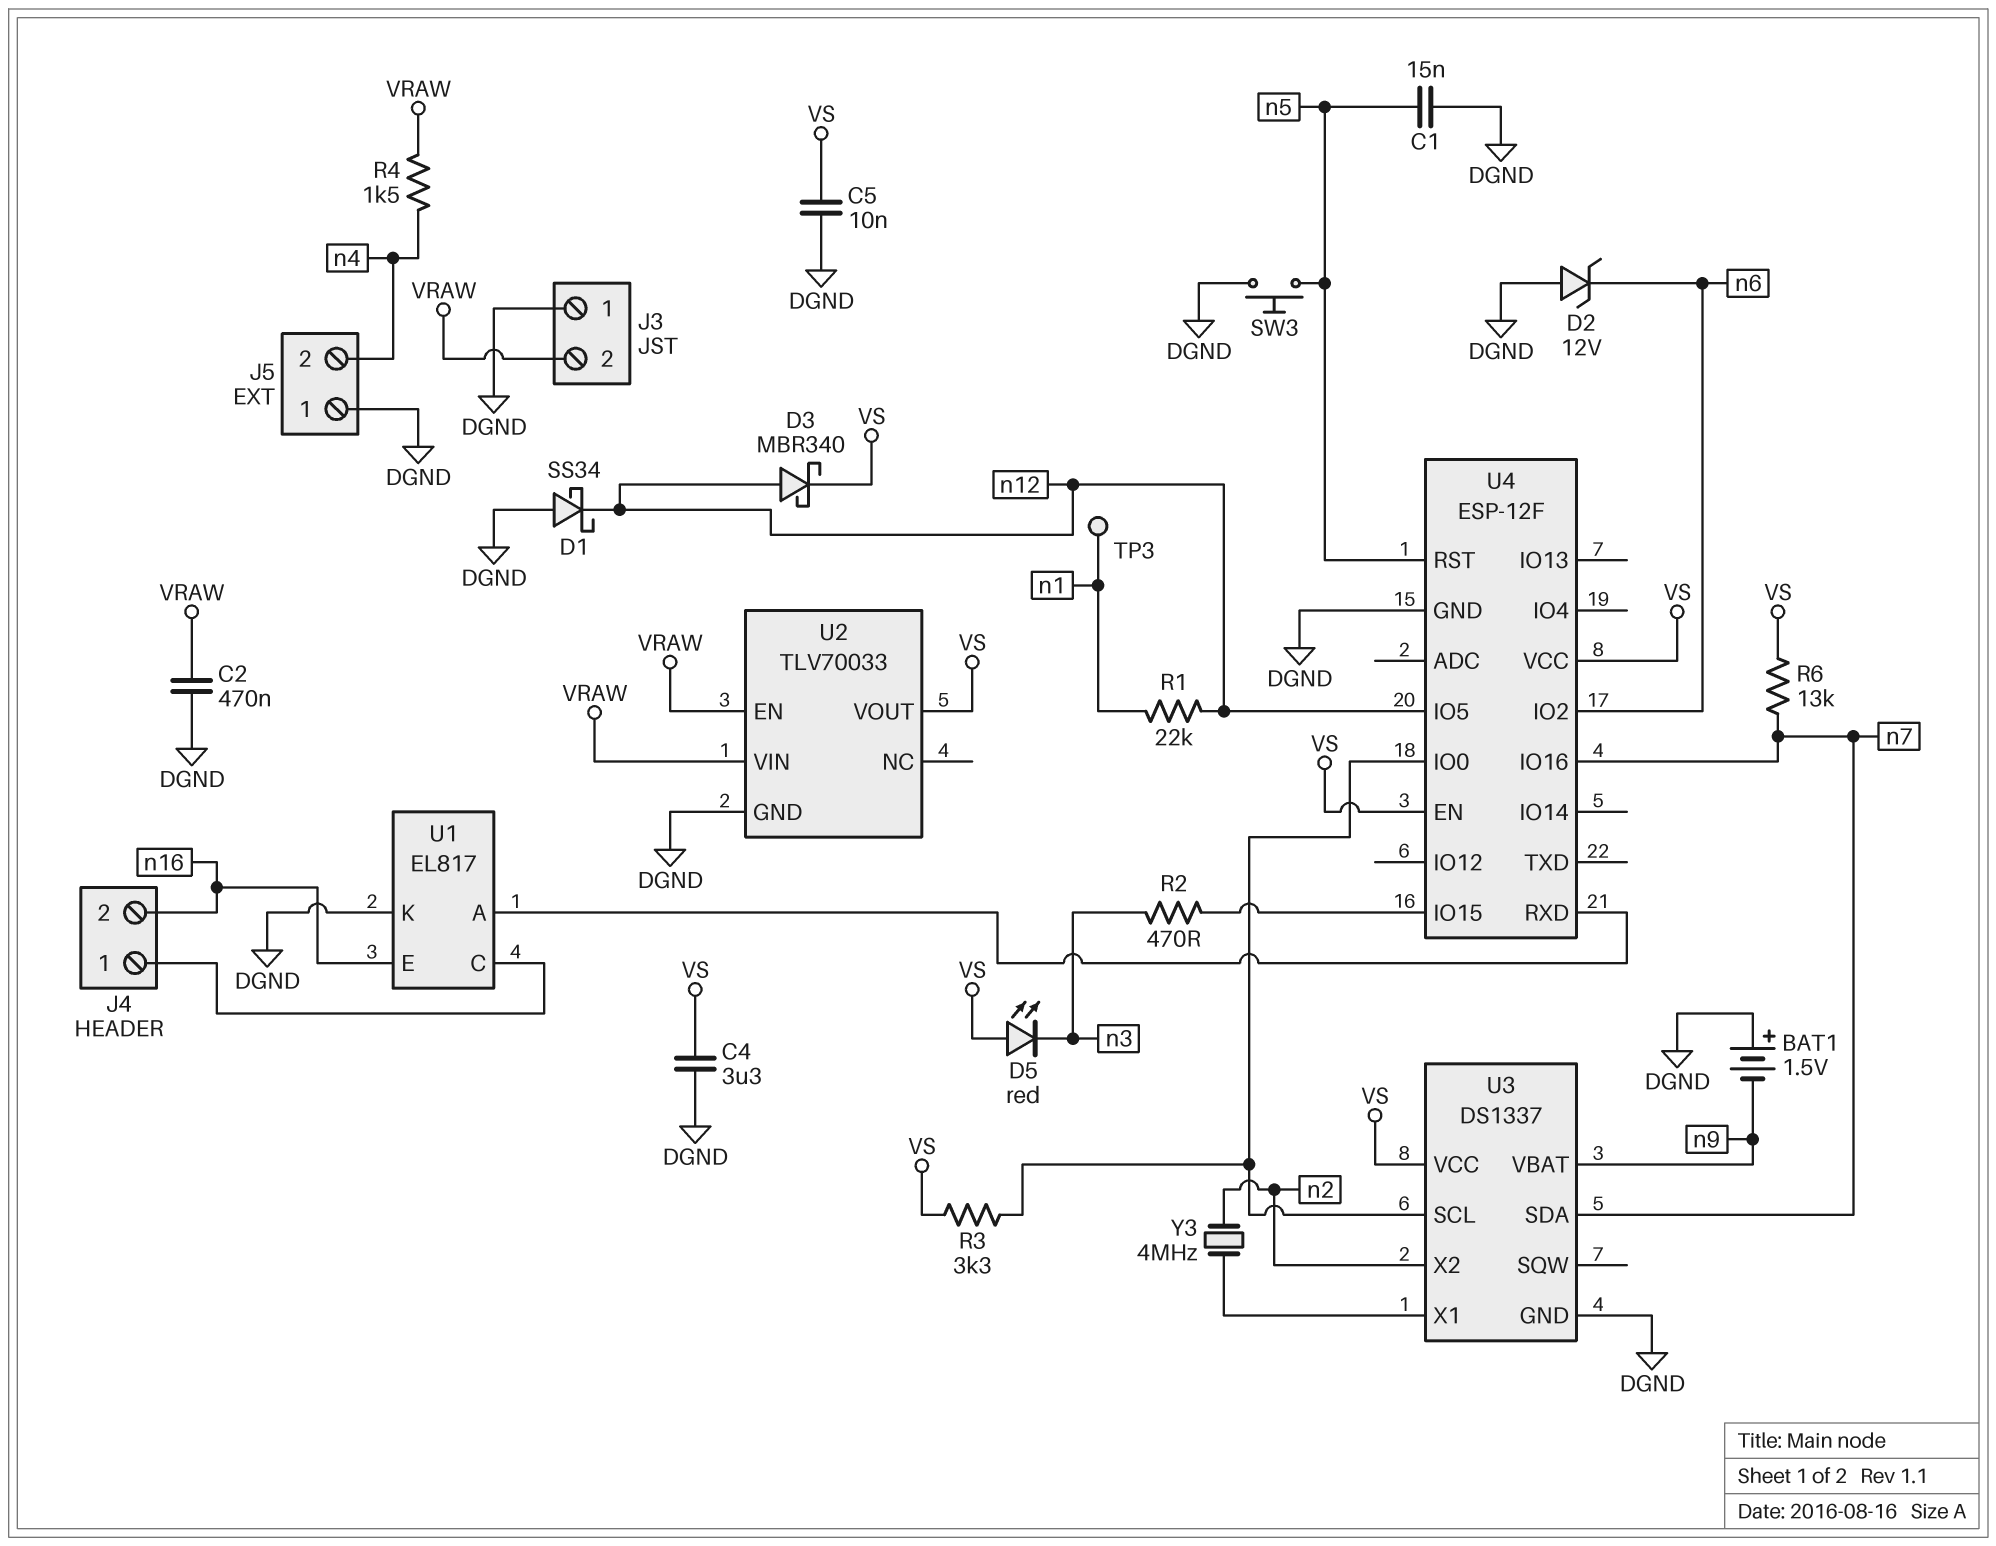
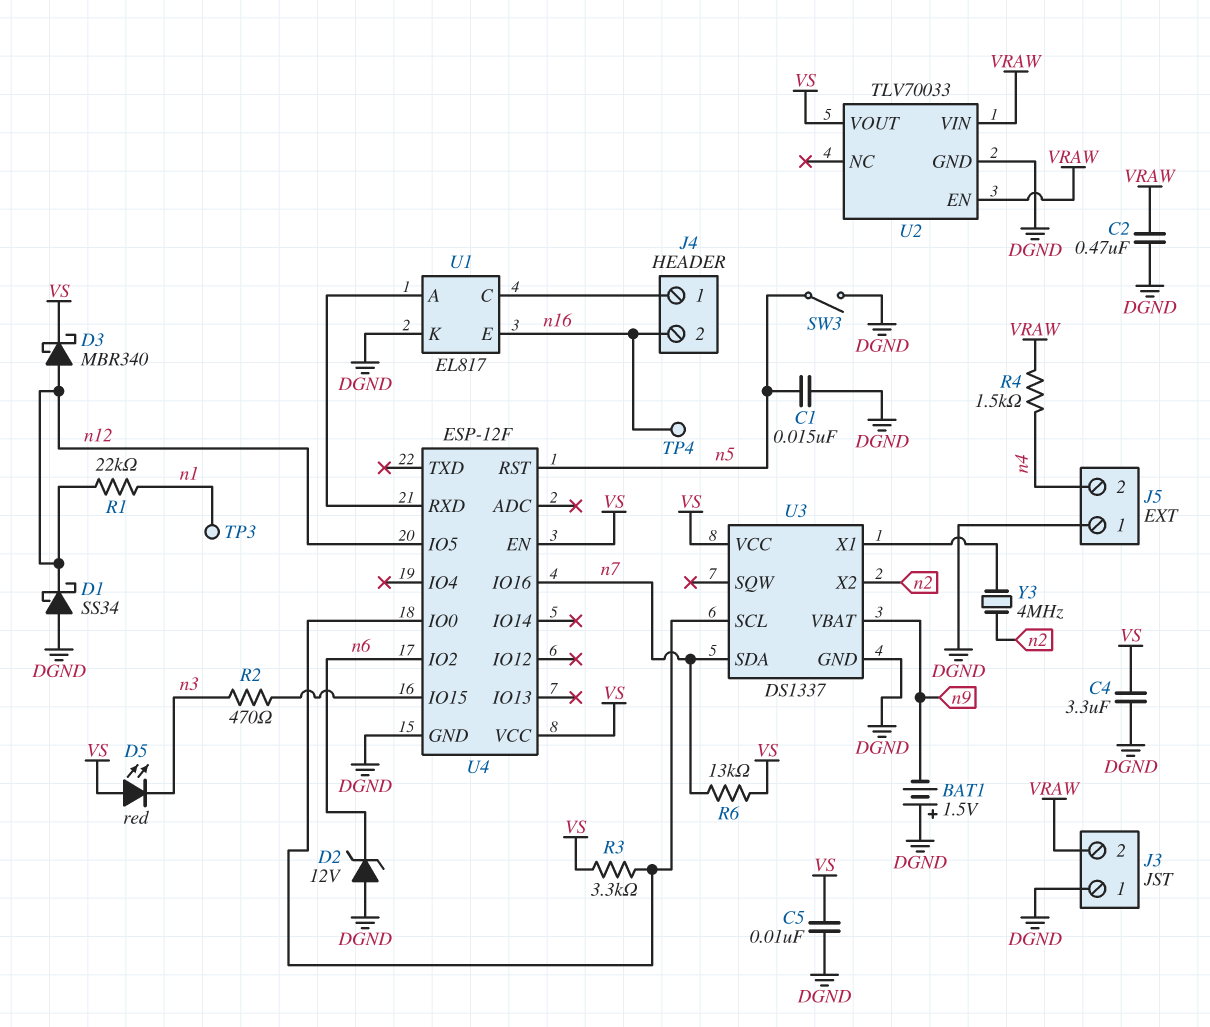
SW3: button (DGND, n5) -> switch (DGND, n5)
TP4: none -> test point (n16)

